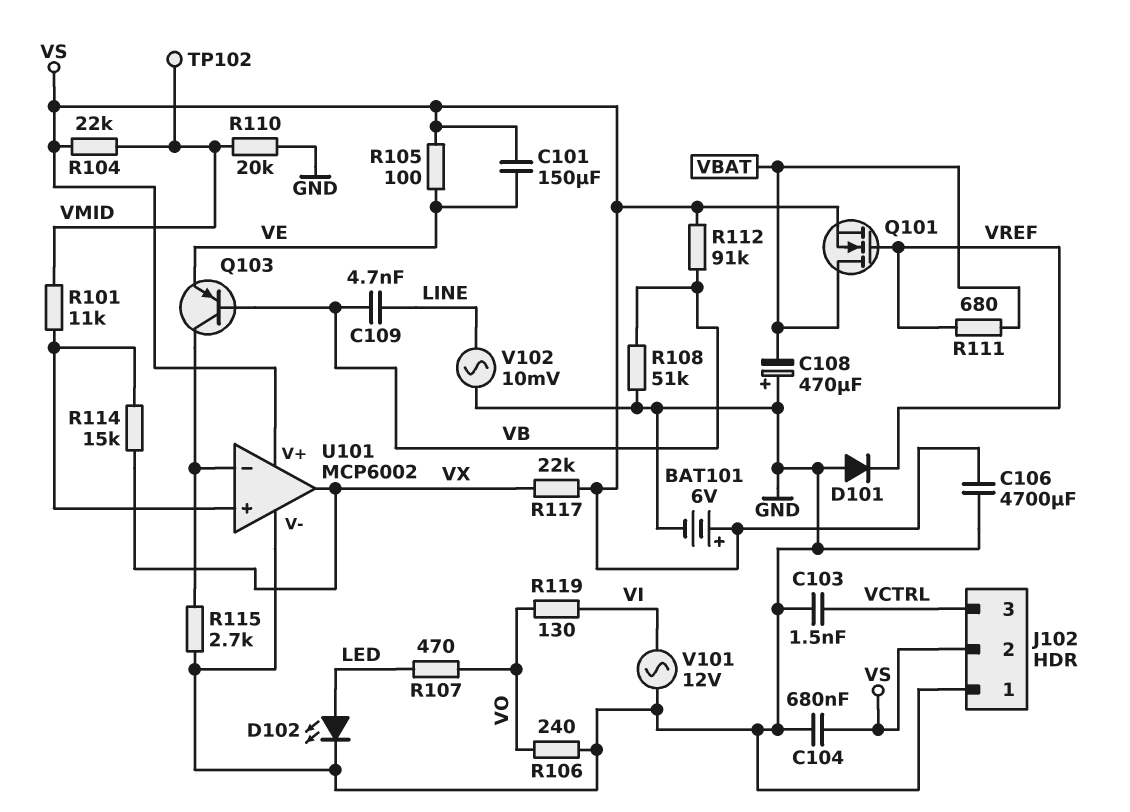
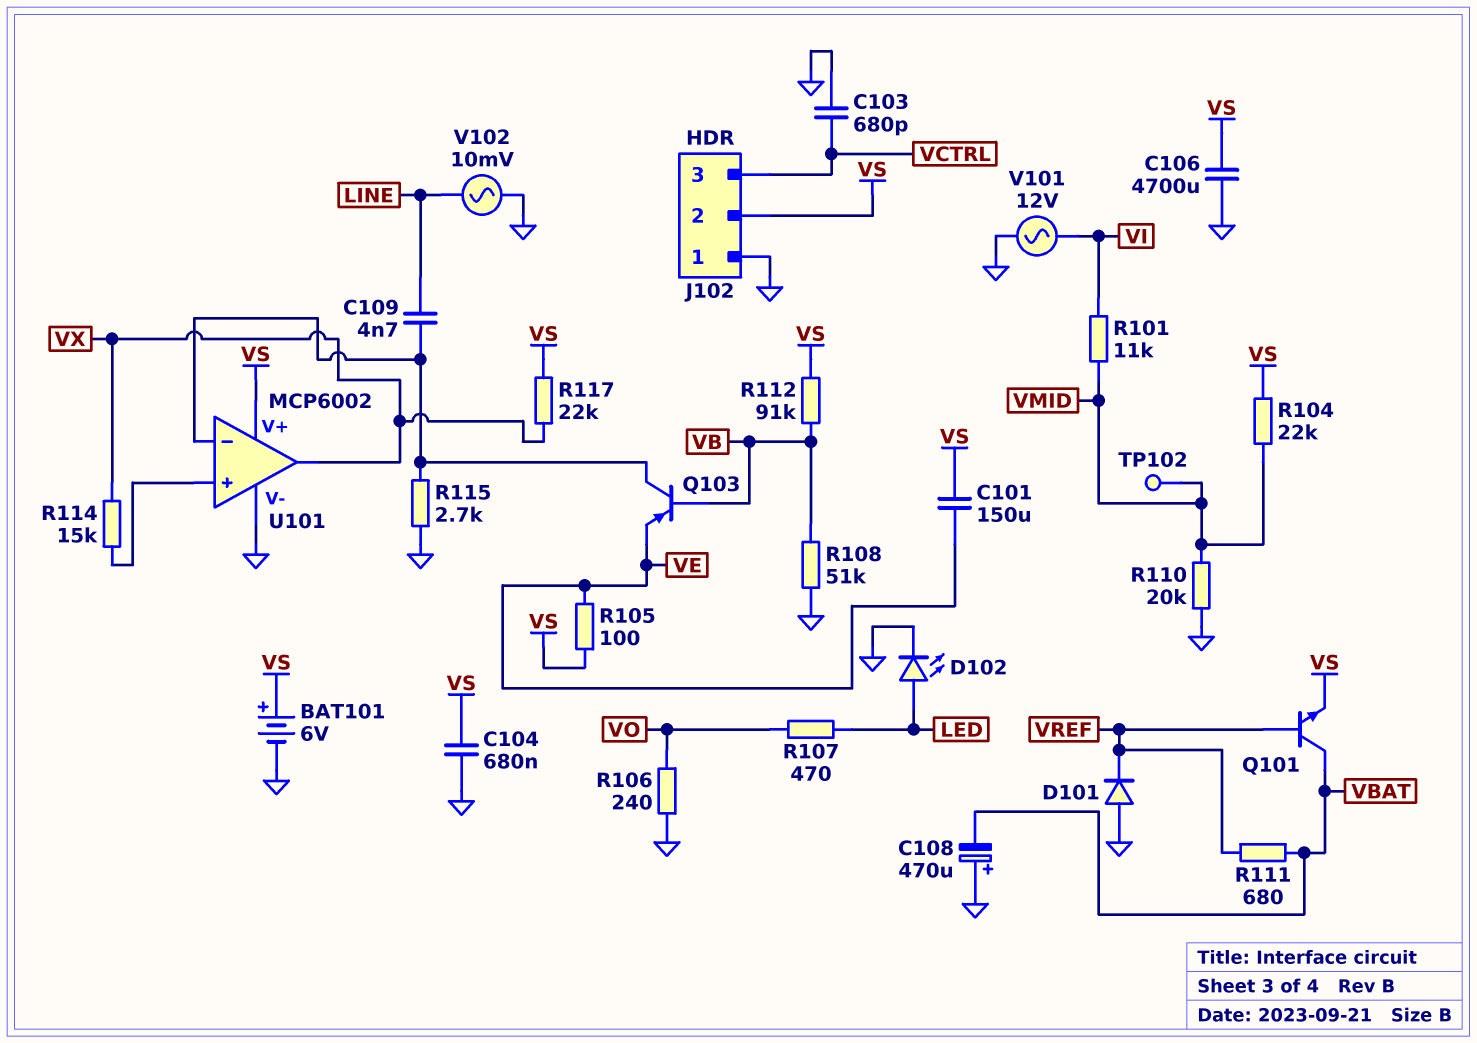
C103: 1.5nF (GND, VCTRL) -> 680pF (GND, VCTRL)
C109: 4.7nF (LINE, VB) -> 4.7nF (LINE, U101/in-)
Q101: NMOS (G VREF, D VBAT, S VS) -> NPN (B VREF, C VBAT, E VS)
R101: 11k (U101/in+, VMID) -> 11k (VI, VMID)
R119: 130 (VI, VO) -> none

